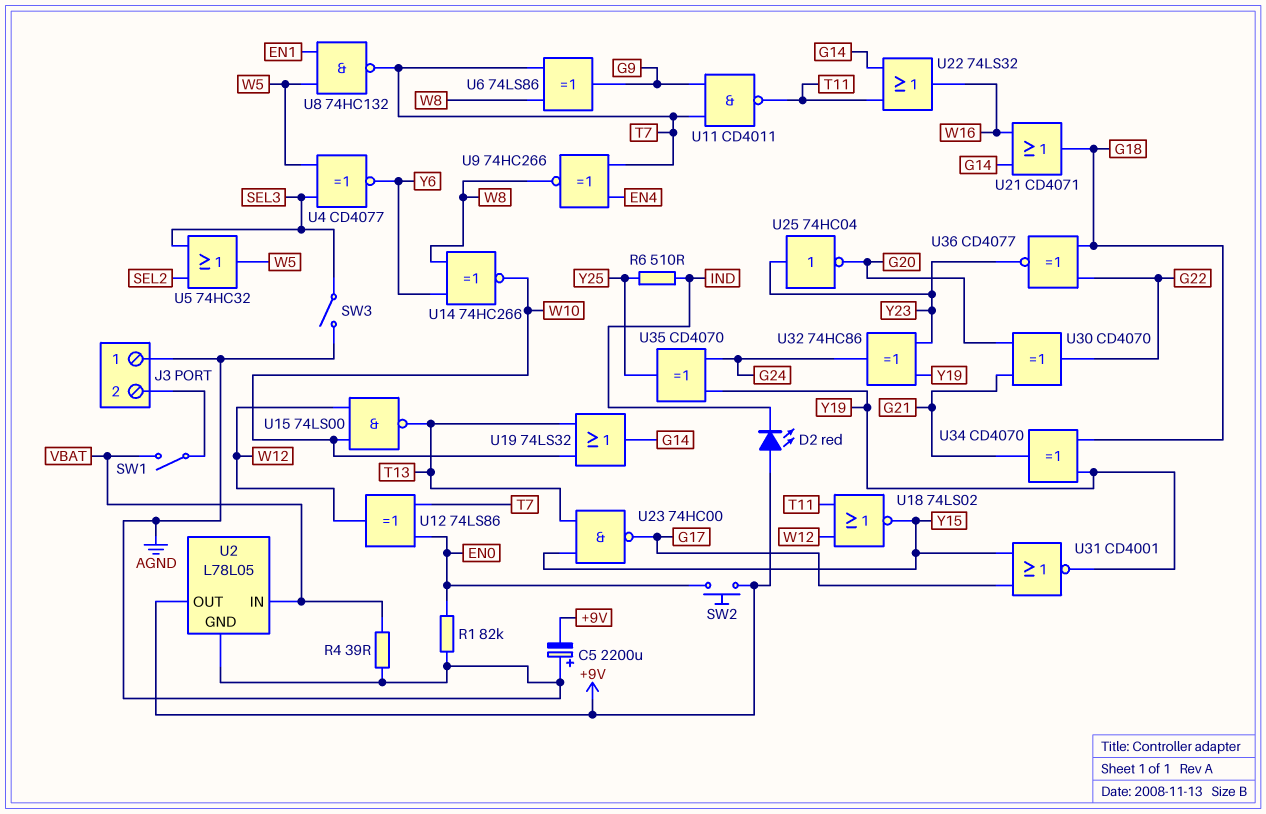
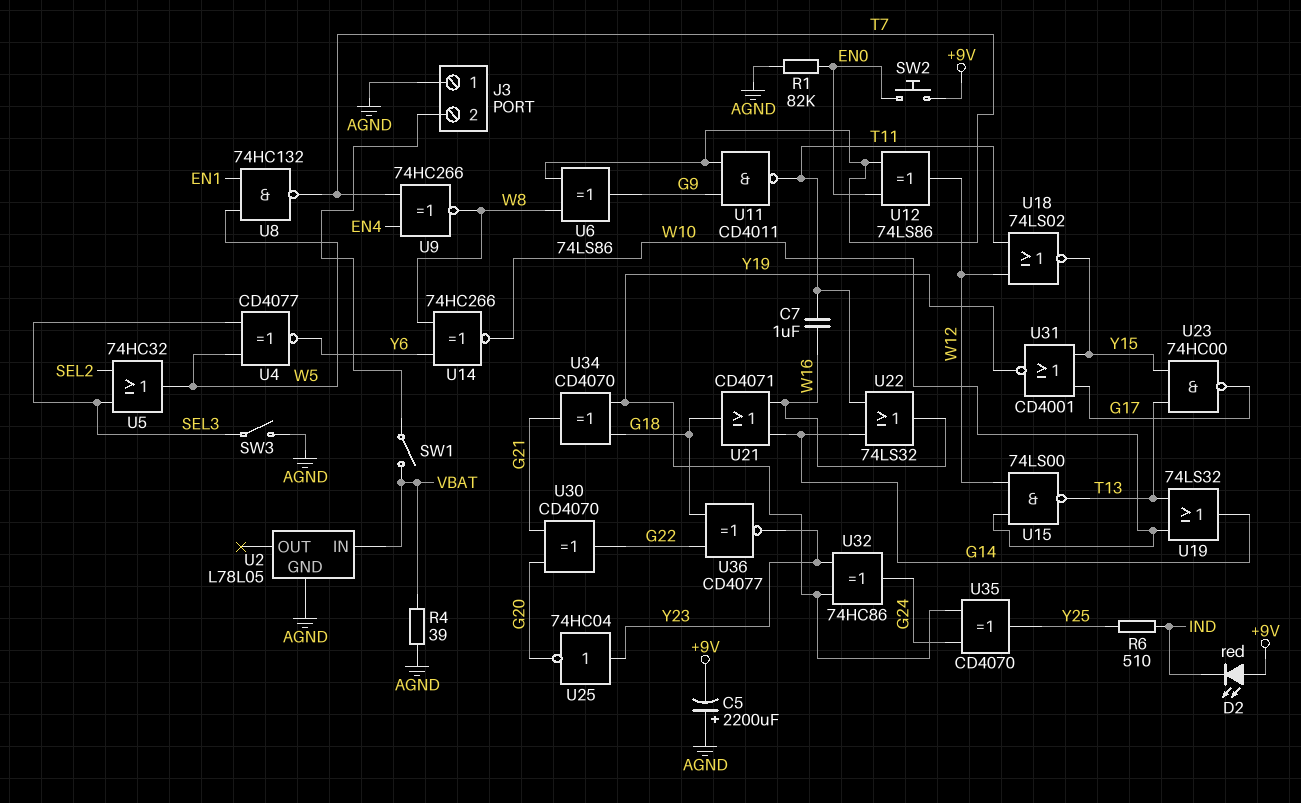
C7: none -> 1uF (T11, W16)
U2 pin OUT: +9V -> none

